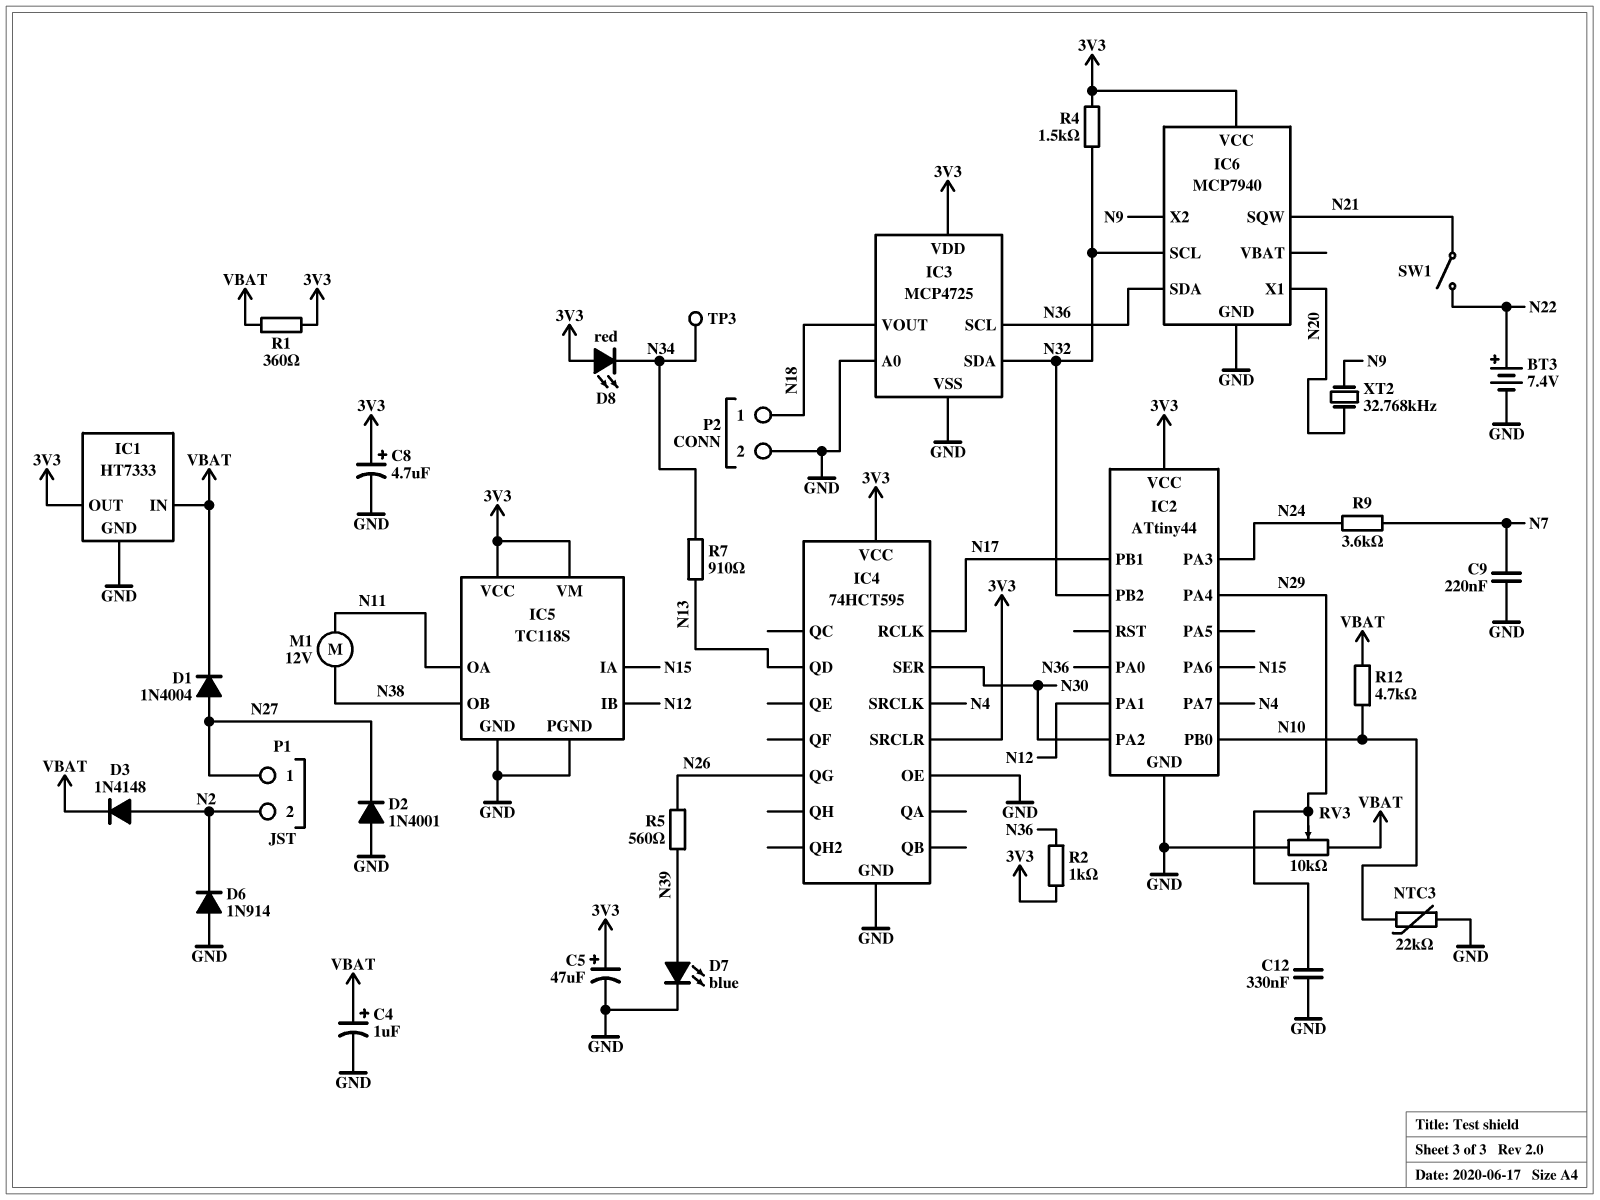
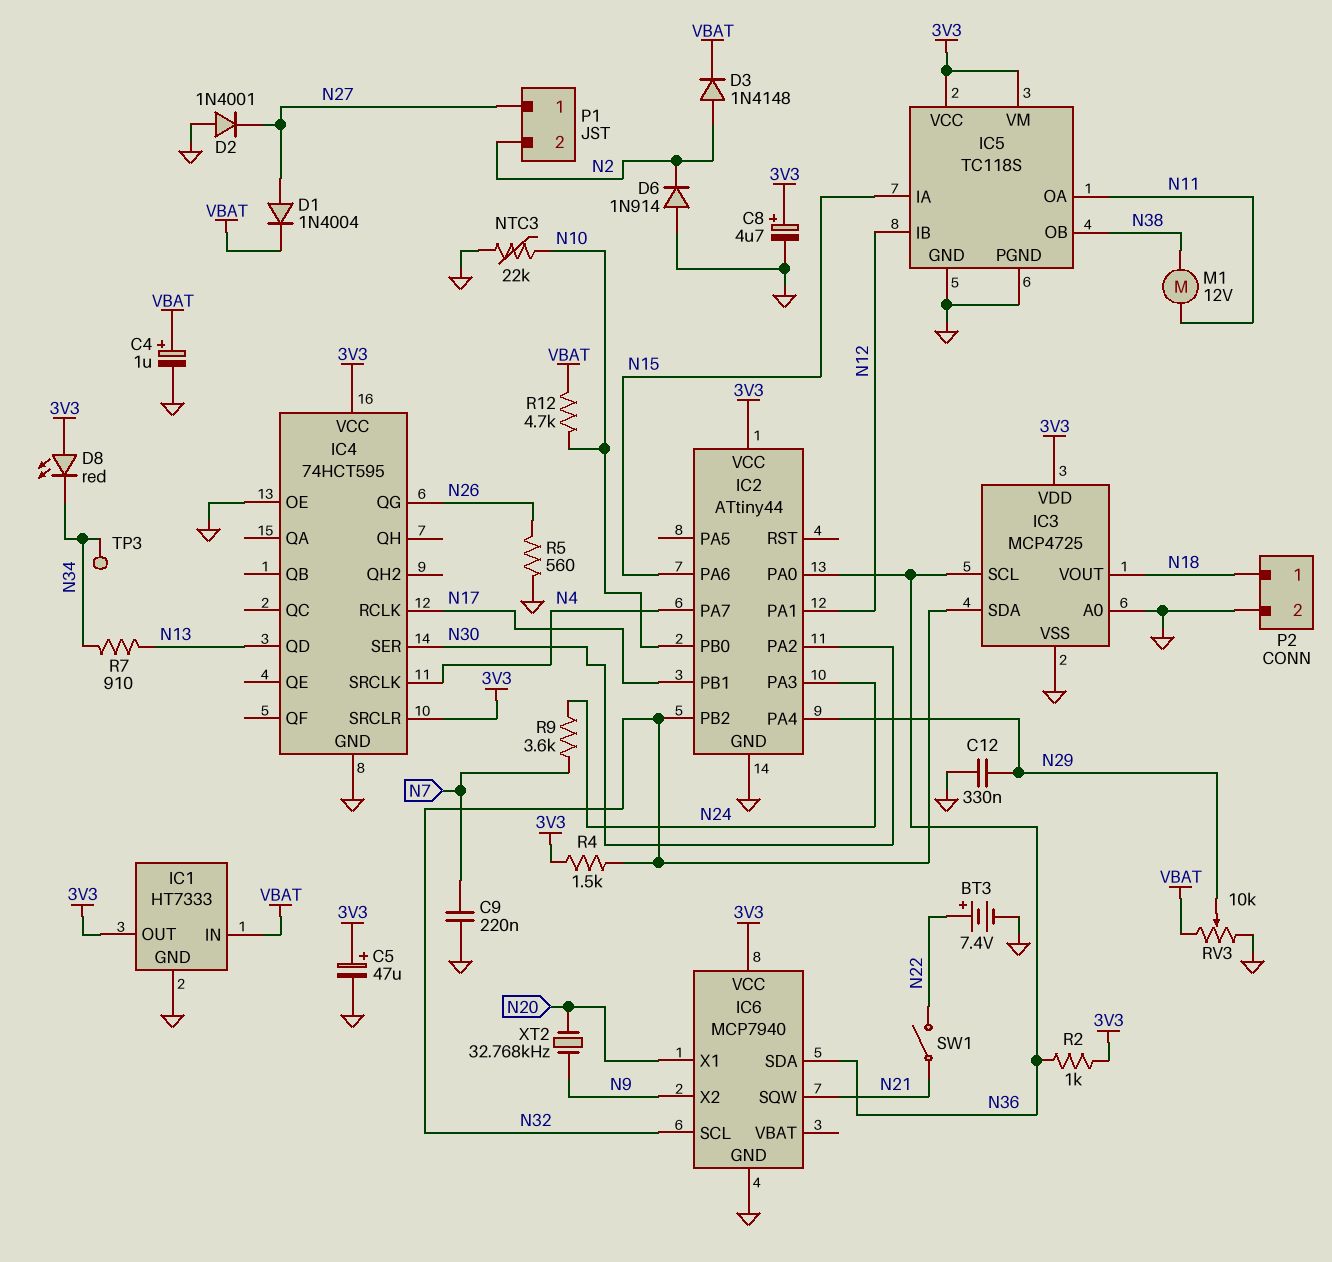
D7: LED blue (A N39, K GND) -> none
R1: 360 (3V3, VBAT) -> none
R5: 560 (N26, N39) -> 560 (GND, N26)

